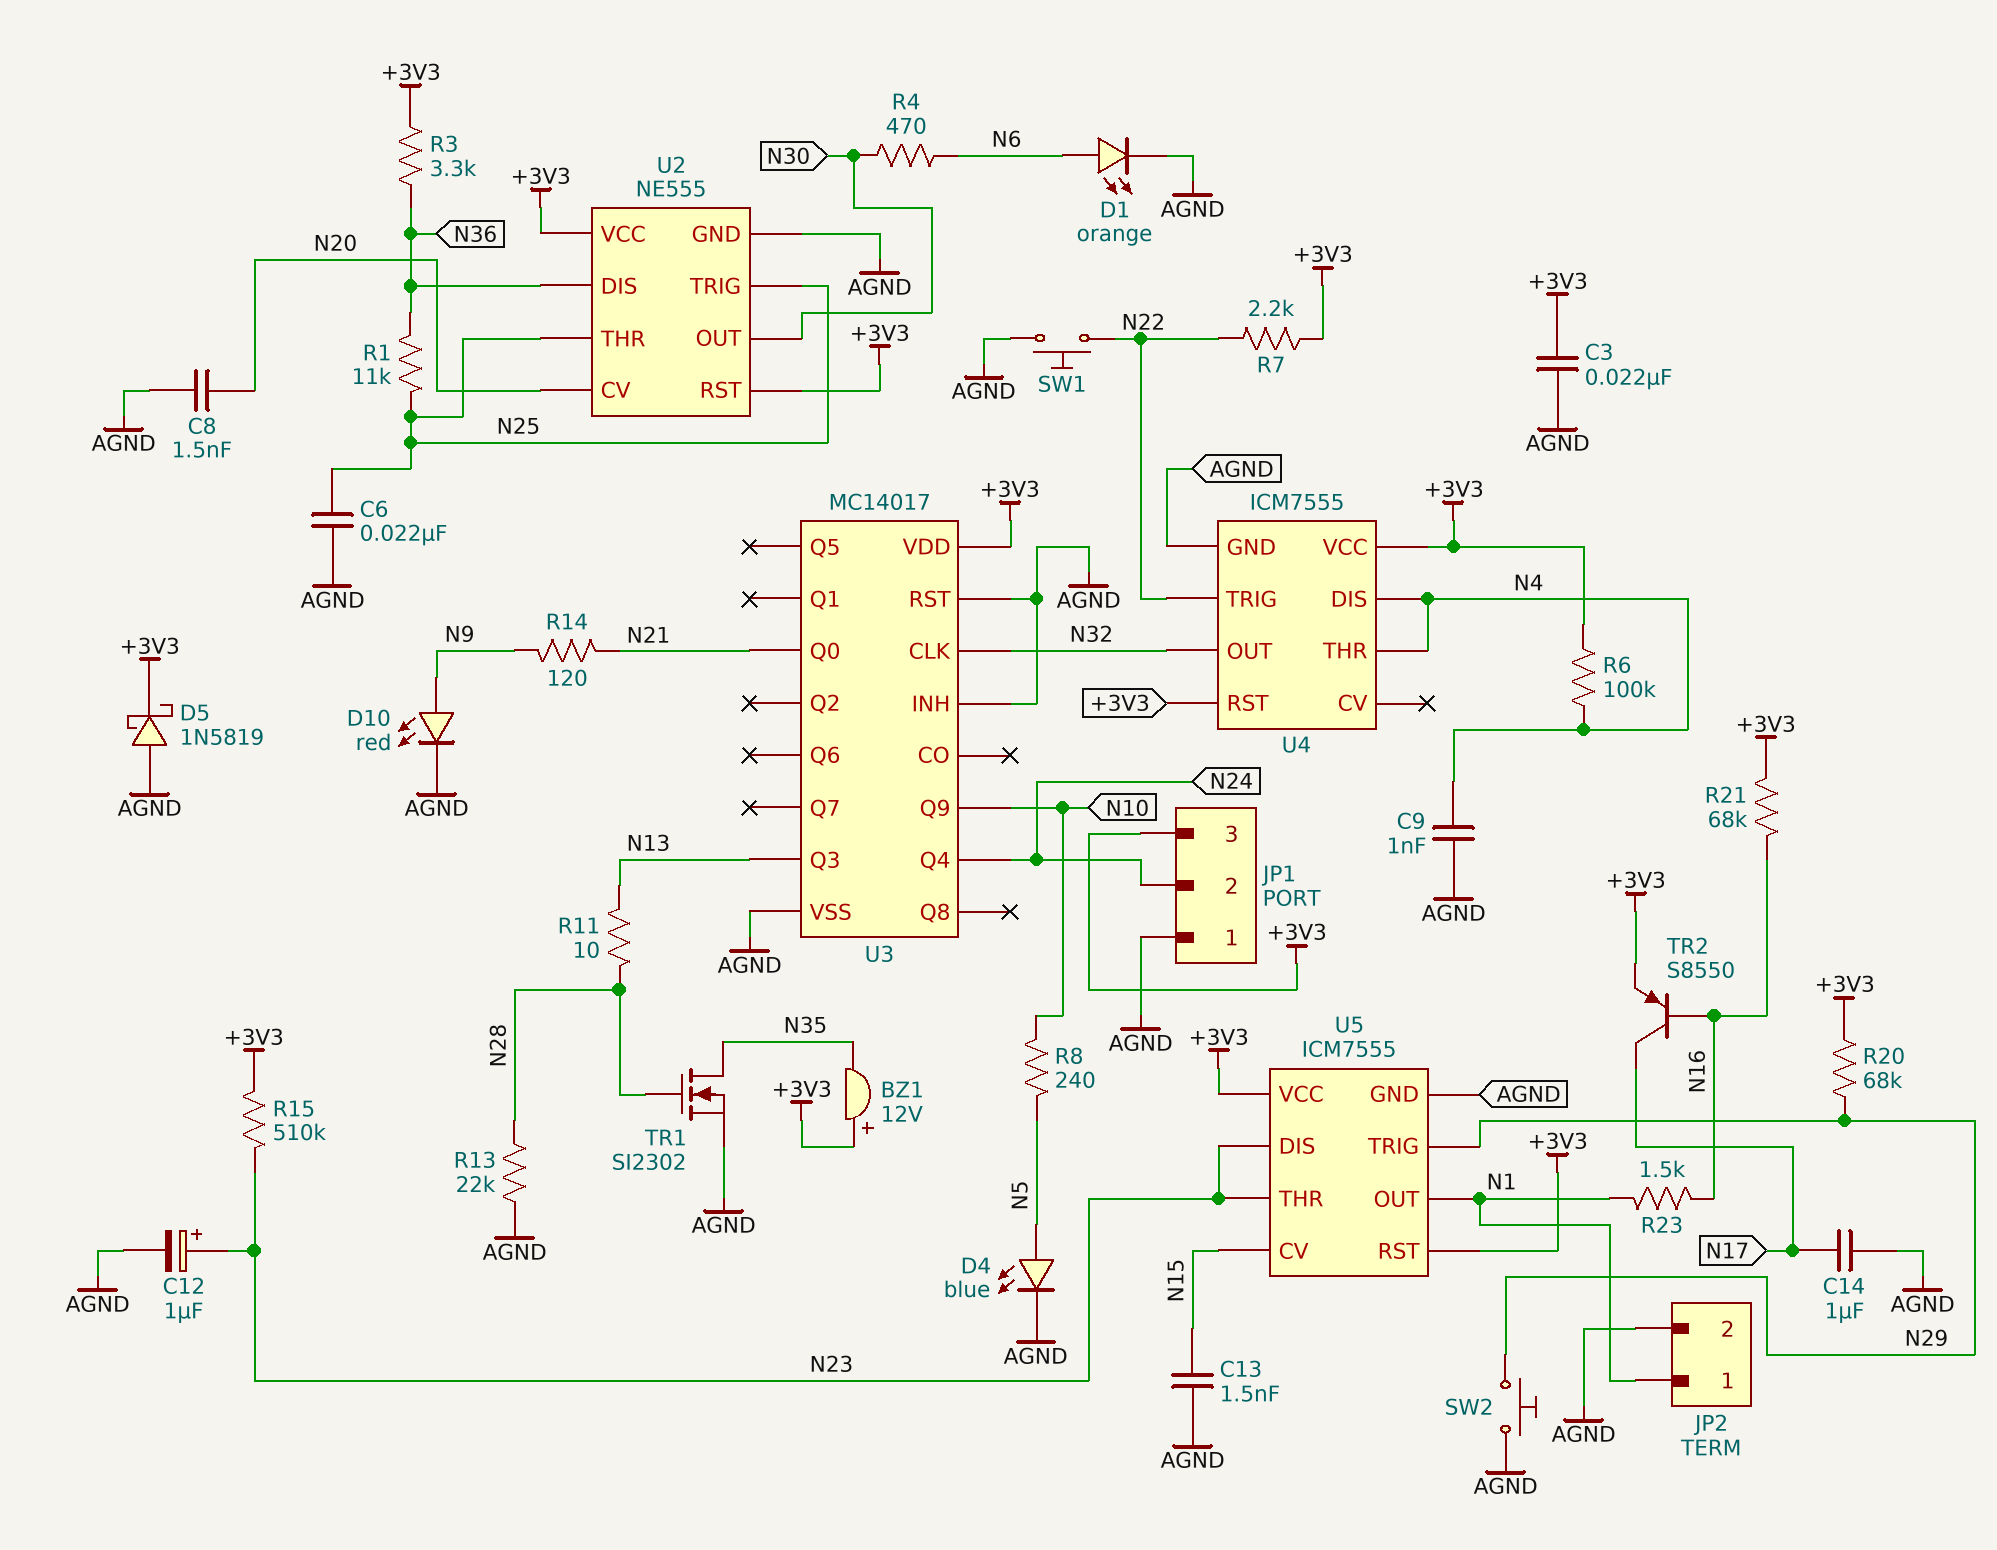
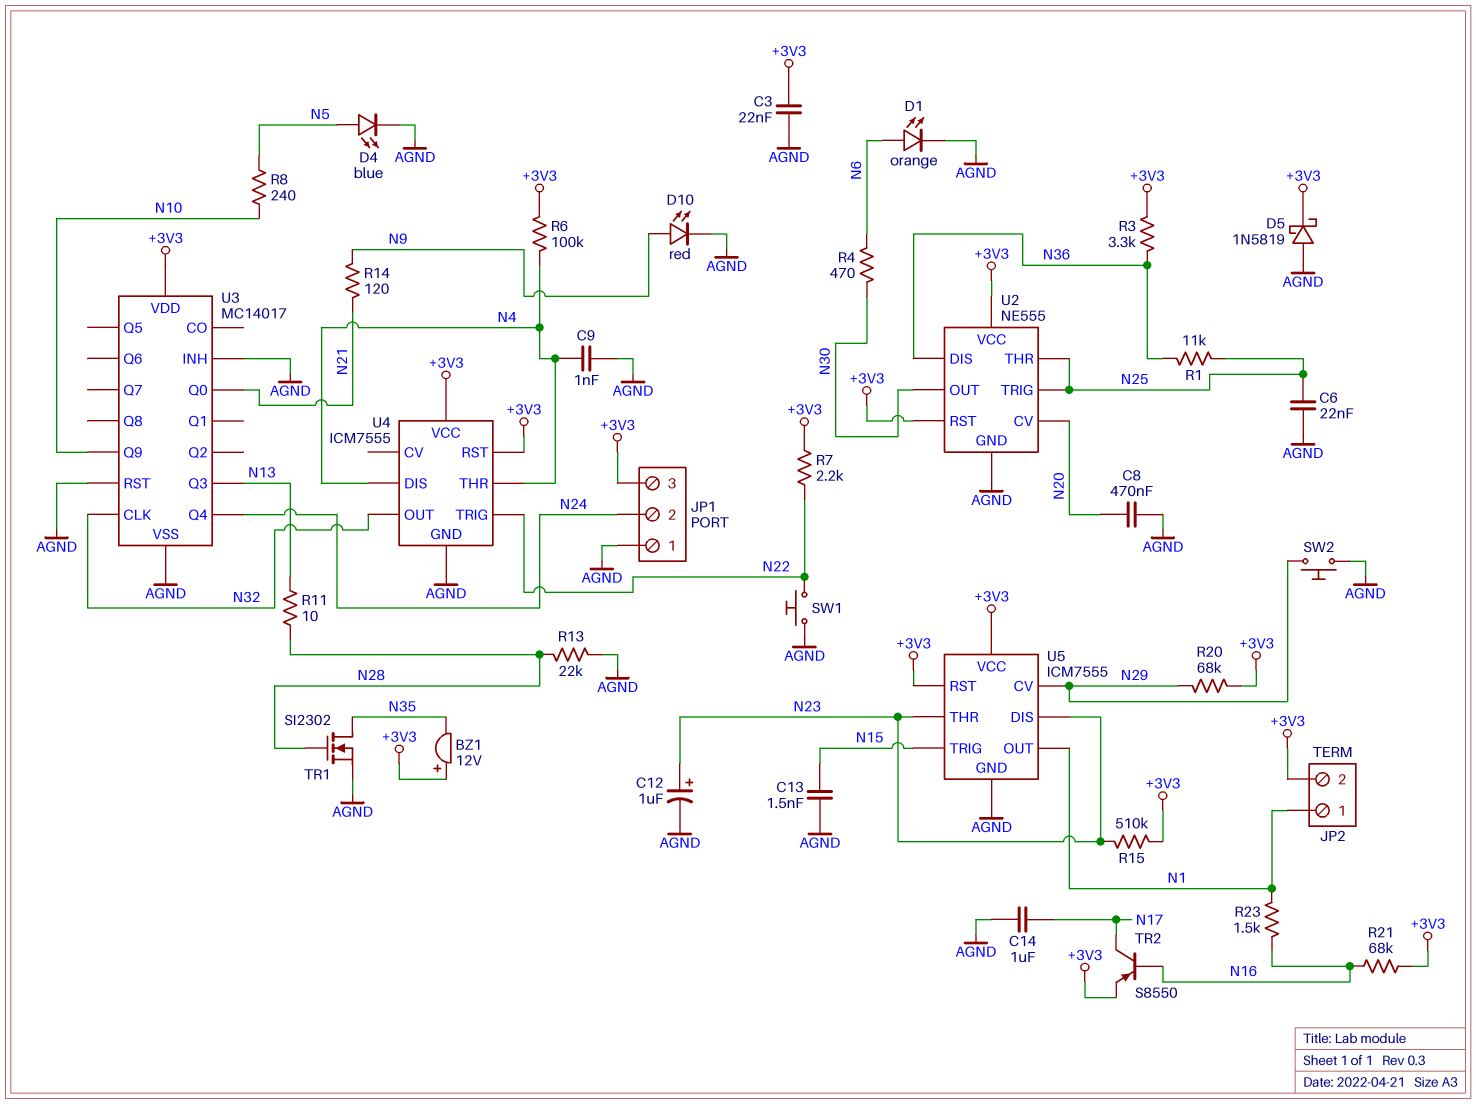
C8: 1.5nF (AGND, N20) -> 470nF (AGND, N20)
JP2 pin 2: AGND -> +3V3
U5 pin CV: N15 -> N29
U5 pin TRIG: N29 -> N15

